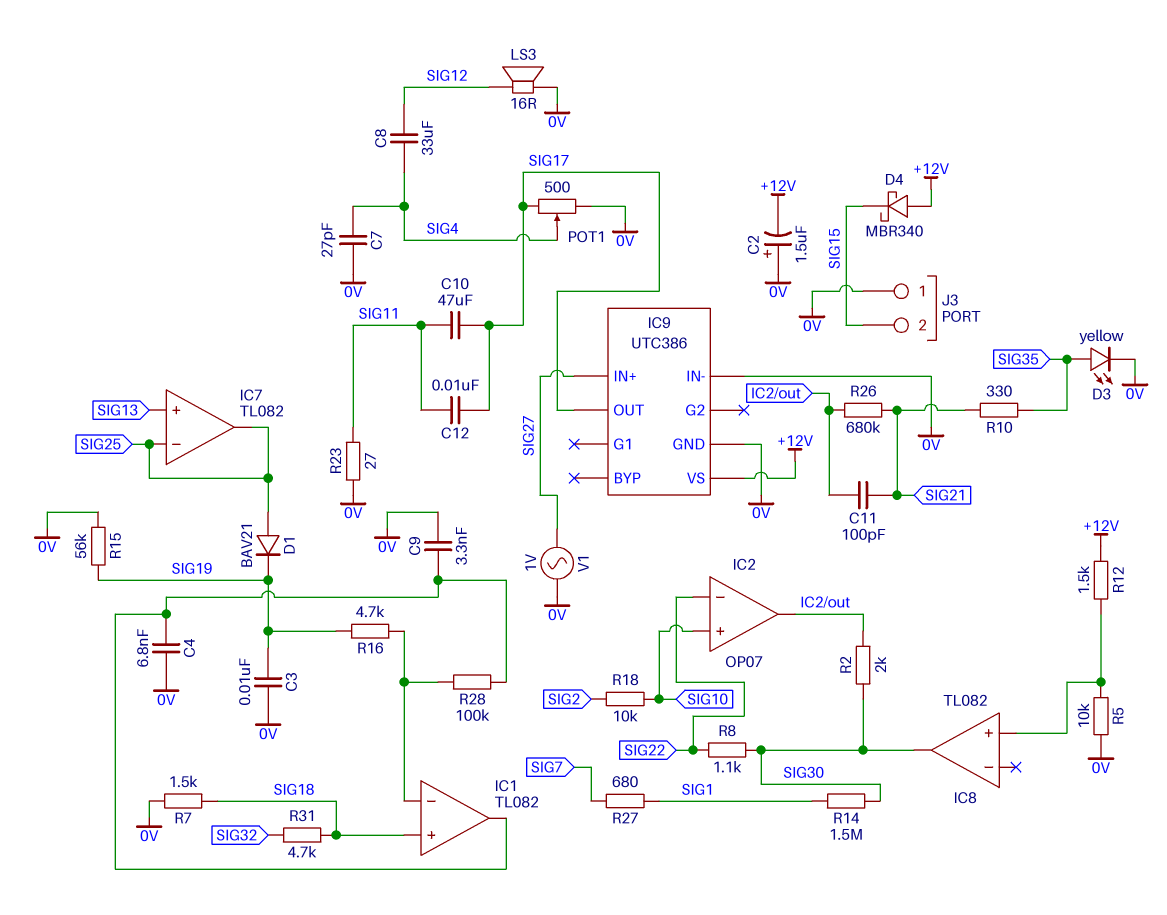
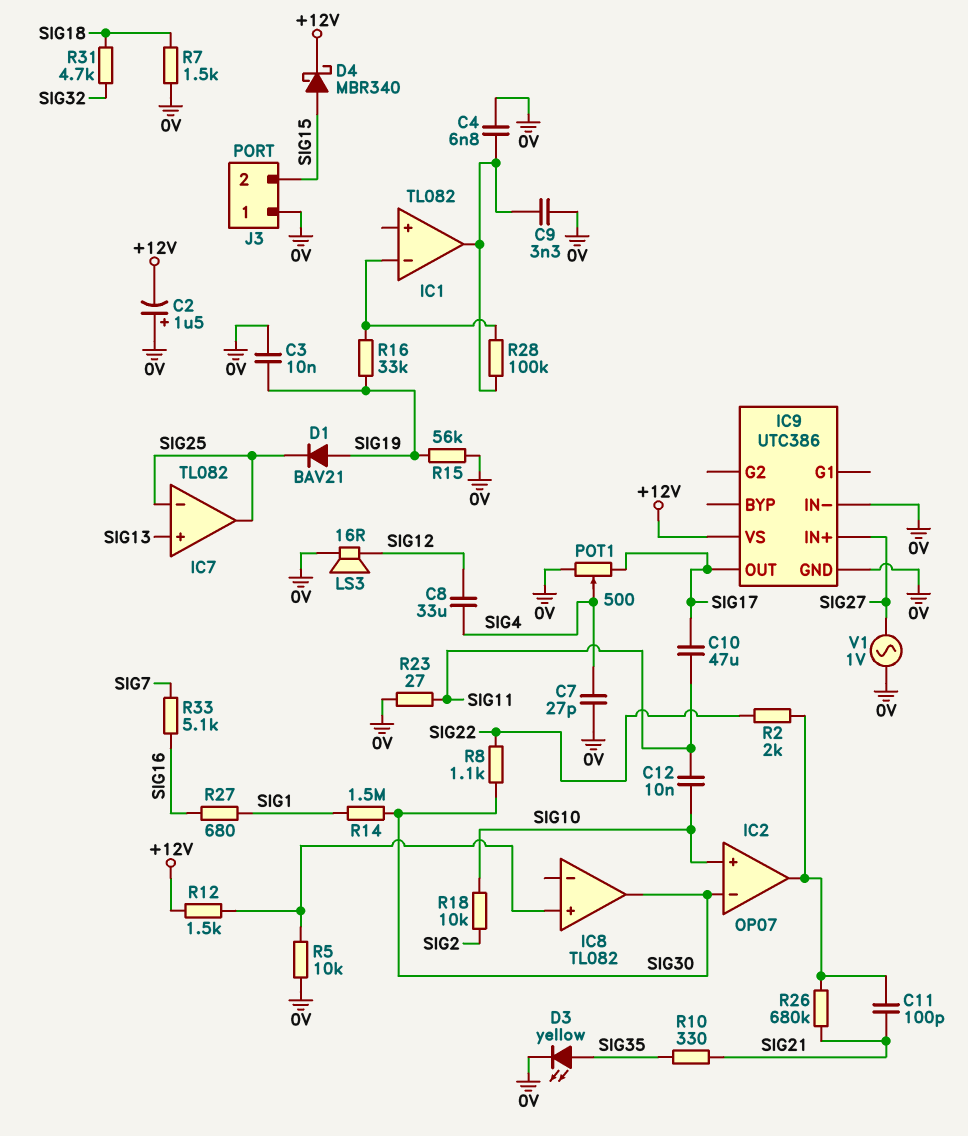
C12: 10nF (SIG11, SIG17) -> 10nF (SIG10, SIG11)
D1: diode BAV21 (A SIG25, K SIG19) -> diode BAV21 (A SIG19, K SIG25)
D4: schottky MBR340 (A +12V, K SIG15) -> schottky MBR340 (A SIG15, K +12V)
IC1 pin in+: SIG18 -> none
IC2 pin in-: SIG22 -> SIG30
R2: 2k (IC2/out, SIG30) -> 2k (IC2/out, SIG22)
R16: 4.7k (IC1/in-, SIG19) -> 33k (IC1/in-, SIG19)
R27: 680 (SIG1, SIG7) -> 680 (SIG1, SIG16)
R33: none -> 5.1k (SIG7, SIG16)

